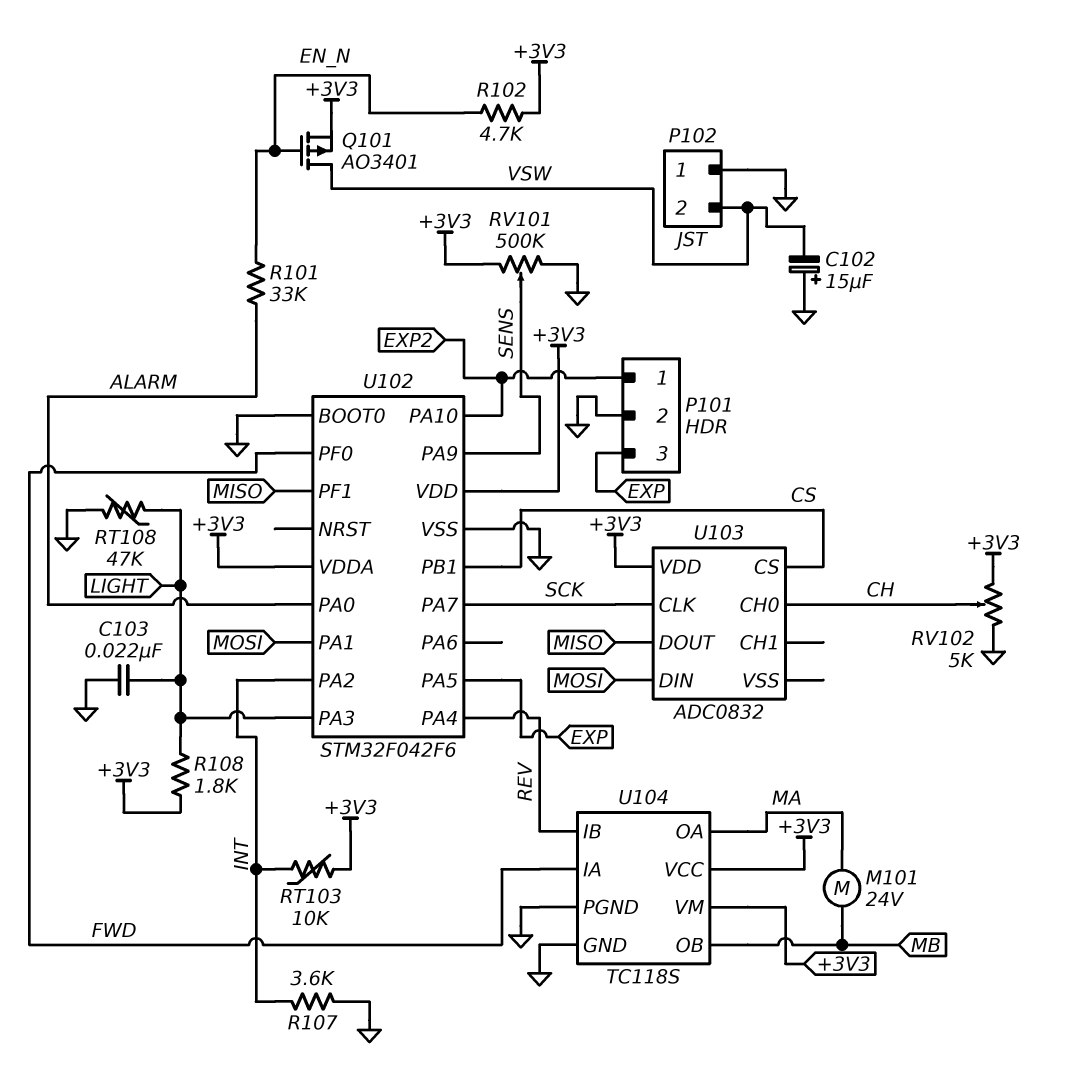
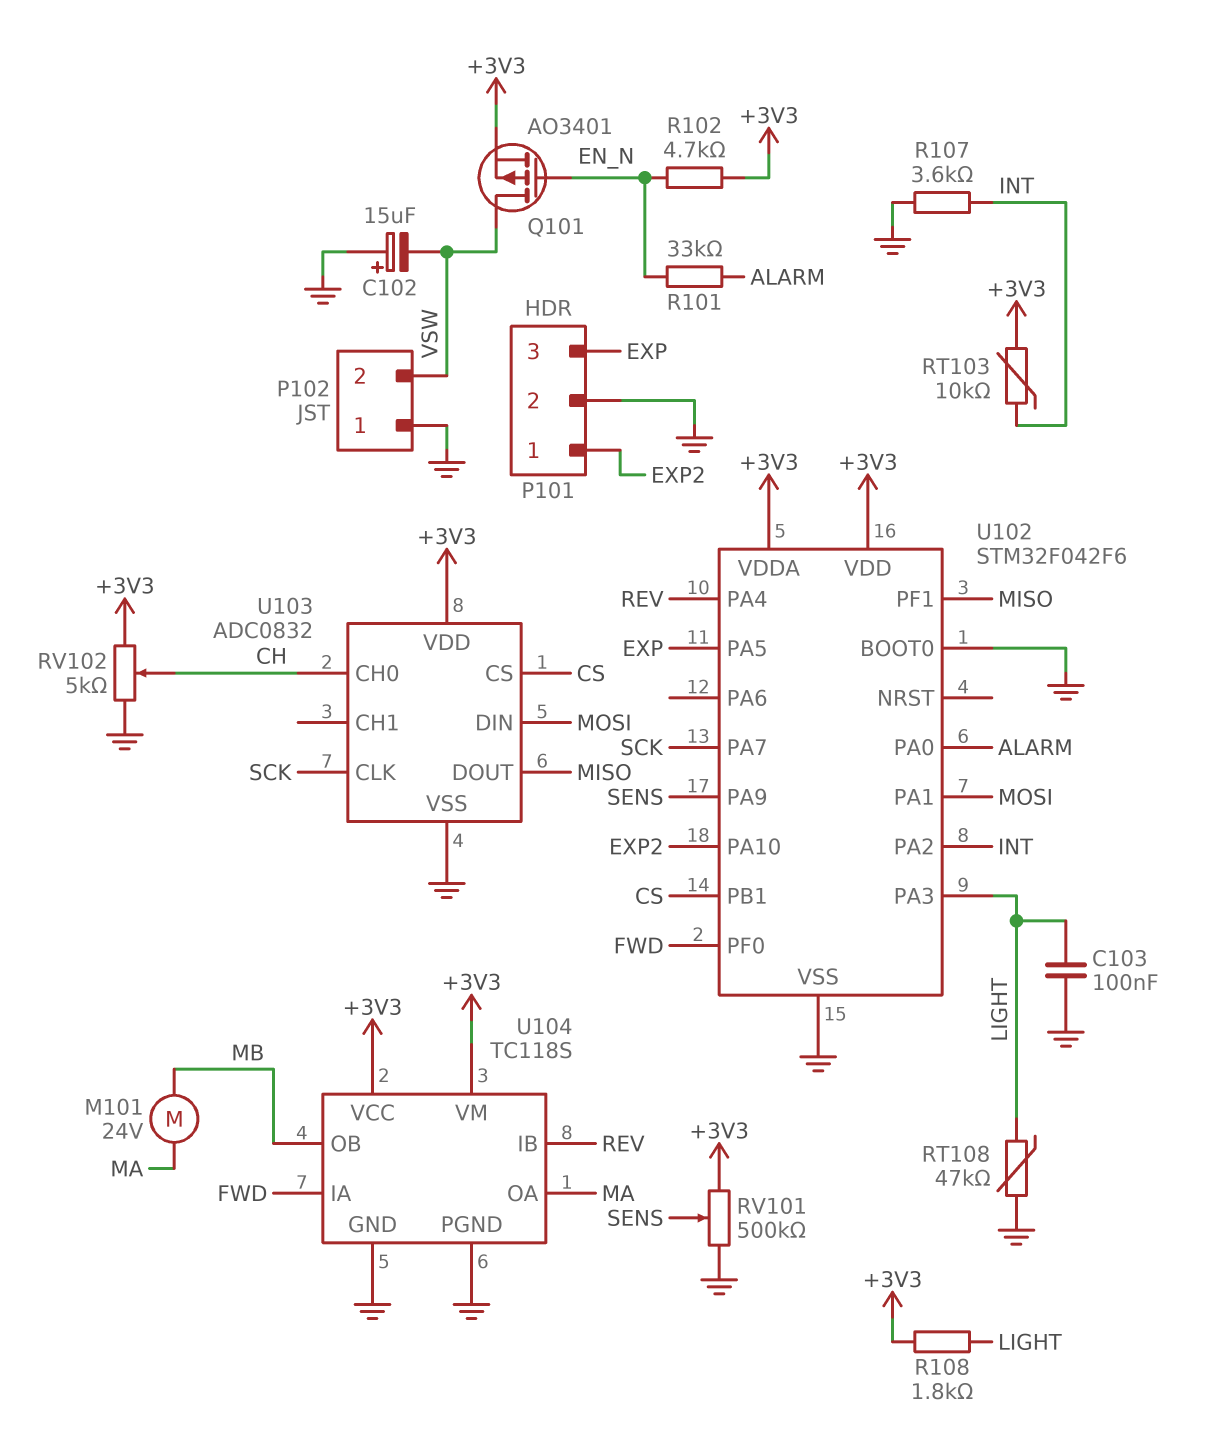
C103: 22nF (GND, LIGHT) -> 100nF (GND, LIGHT)
U103 pin VSS: none -> GND

